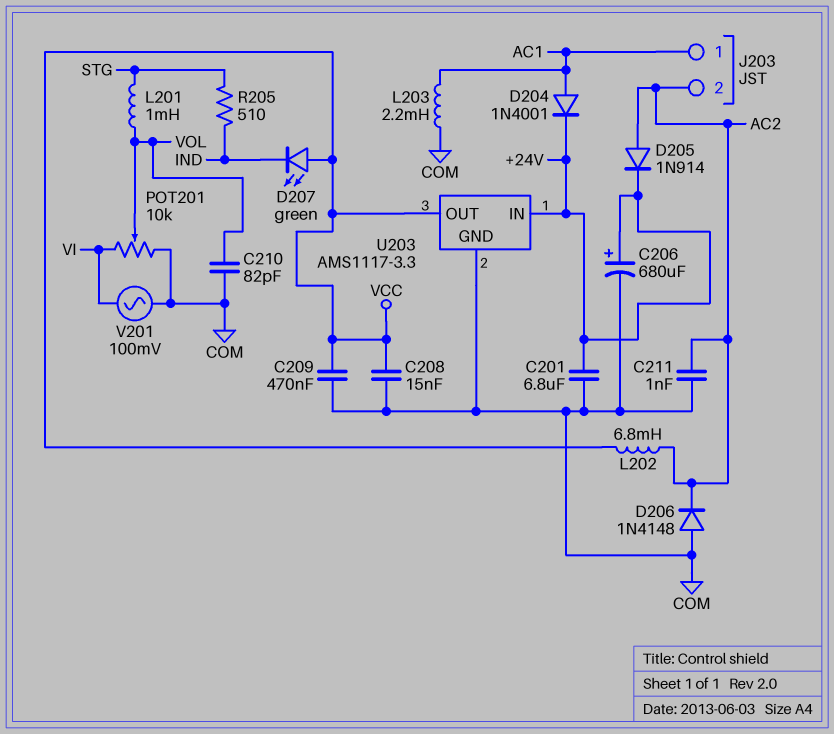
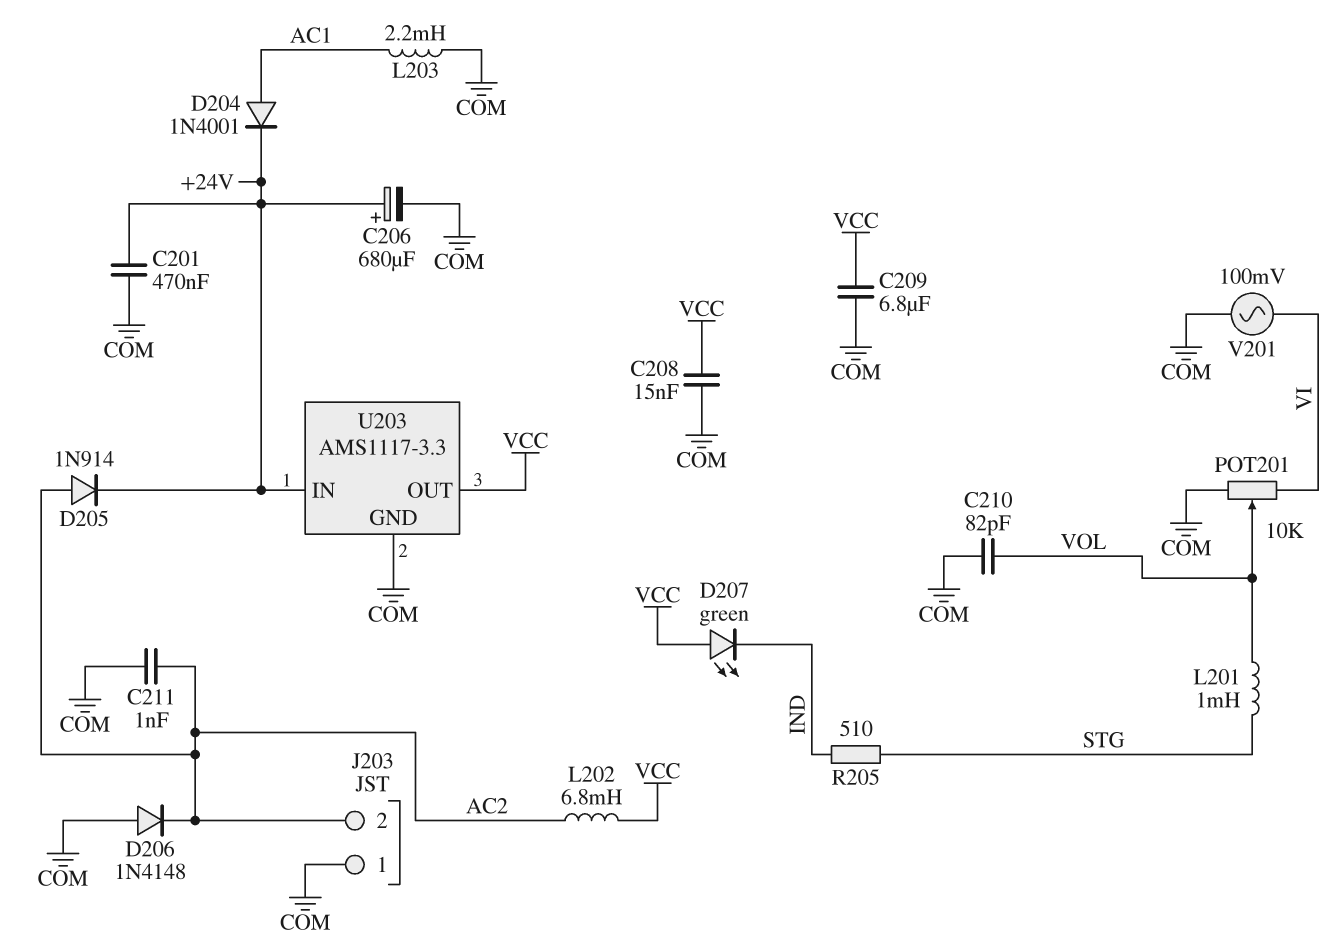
C201: 6.8uF (+24V, COM) -> 470nF (+24V, COM)
C209: 470nF (COM, VCC) -> 6.8uF (COM, VCC)
J203 pin 1: AC1 -> COM

